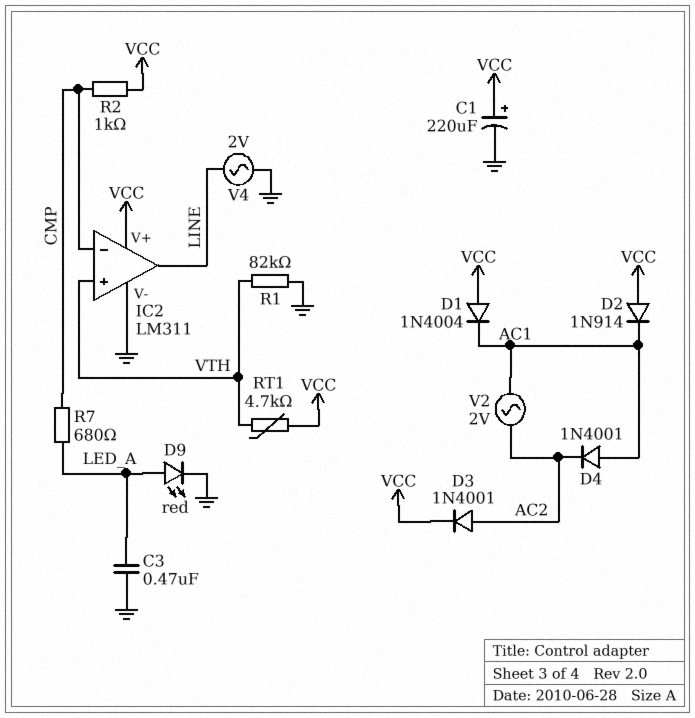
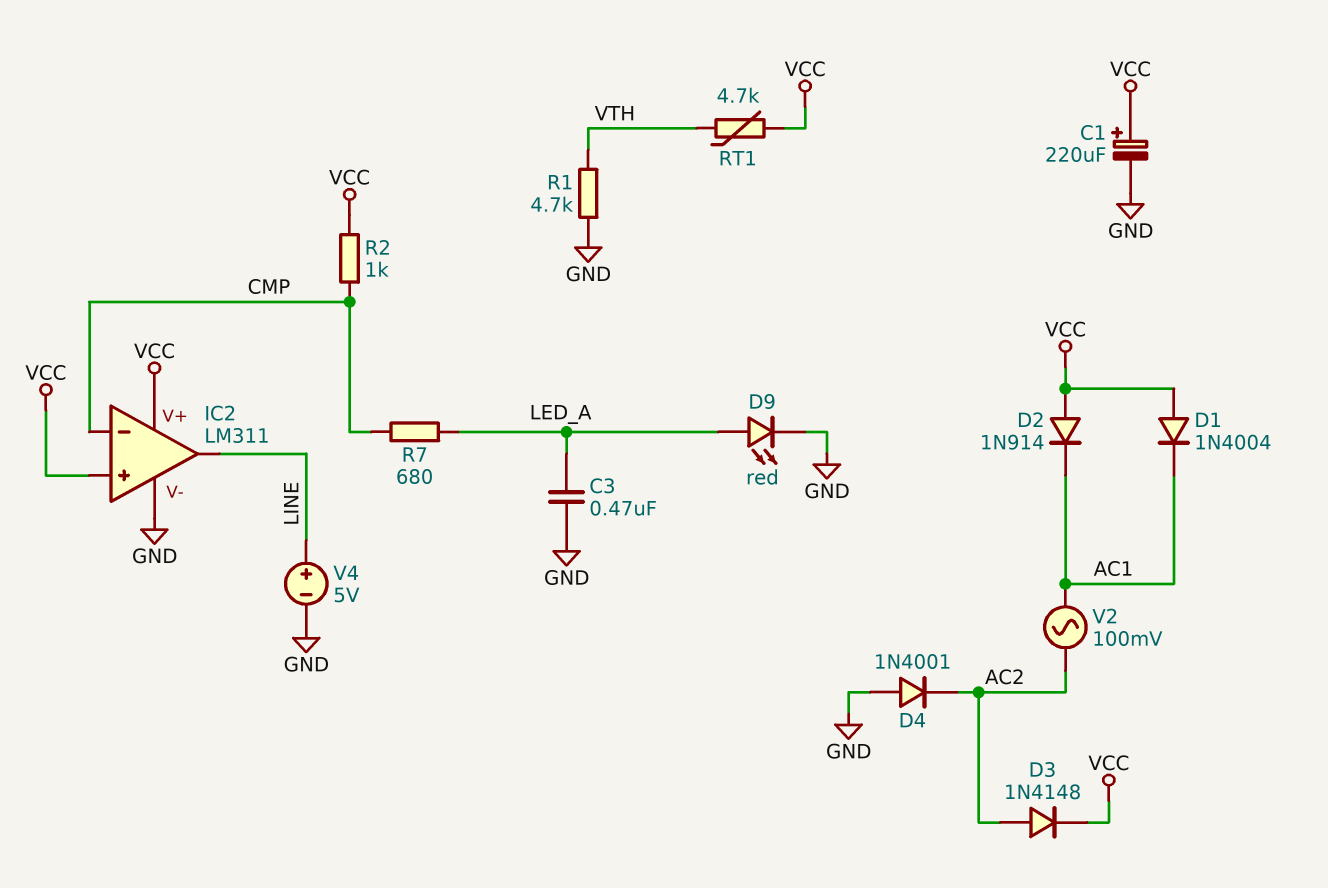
D3: diode 1N4001 (A AC2, K VCC) -> diode 1N4148 (A AC2, K VCC)
D4: diode 1N4001 (A AC1, K AC2) -> diode 1N4001 (A GND, K AC2)
IC2 pin in+: VTH -> VCC
R1: 82k (GND, VTH) -> 4.7k (GND, VTH)
V2: AC 2V (AC1, AC2) -> AC 100mV (AC1, AC2)
V4: AC 2V (GND, LINE) -> 5V (plus LINE, minus GND)

